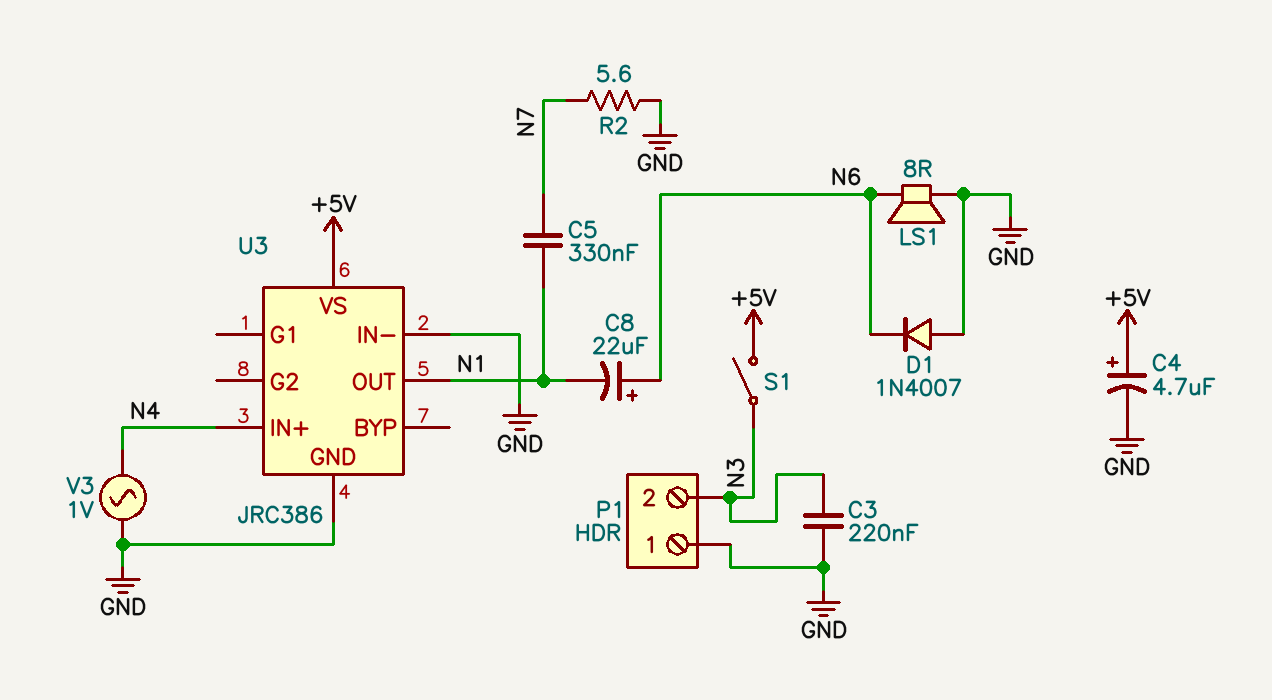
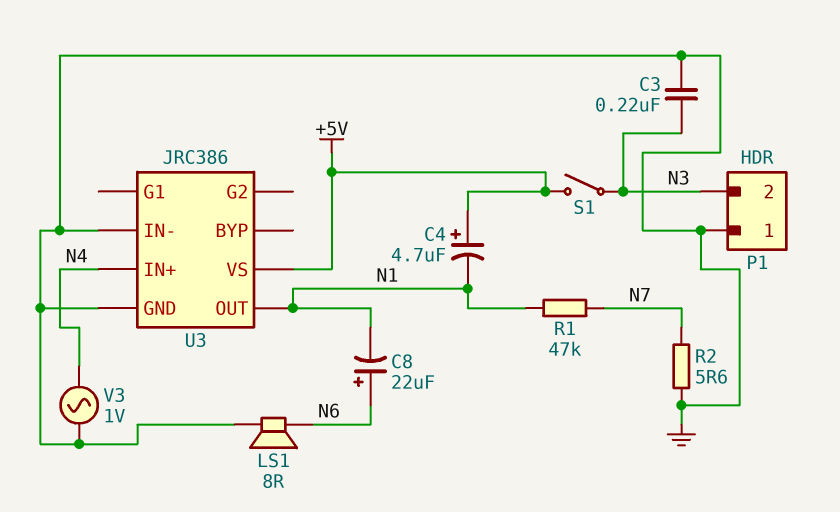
C4: 4.7uF (plus +5V, minus GND) -> 4.7uF (plus +5V, minus N1)
C5: 330nF (N1, N7) -> none
D1: diode 1N4007 (A GND, K N6) -> none
R1: none -> 47k (N1, N7)

